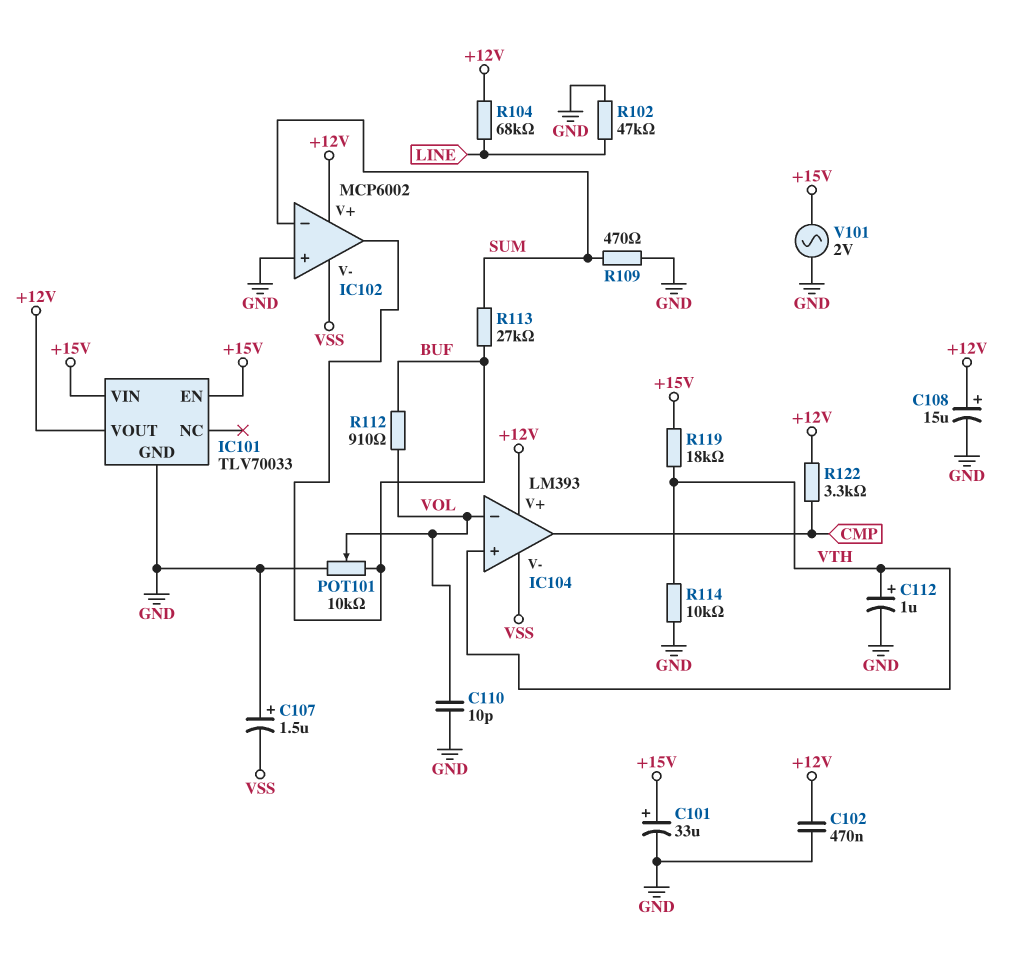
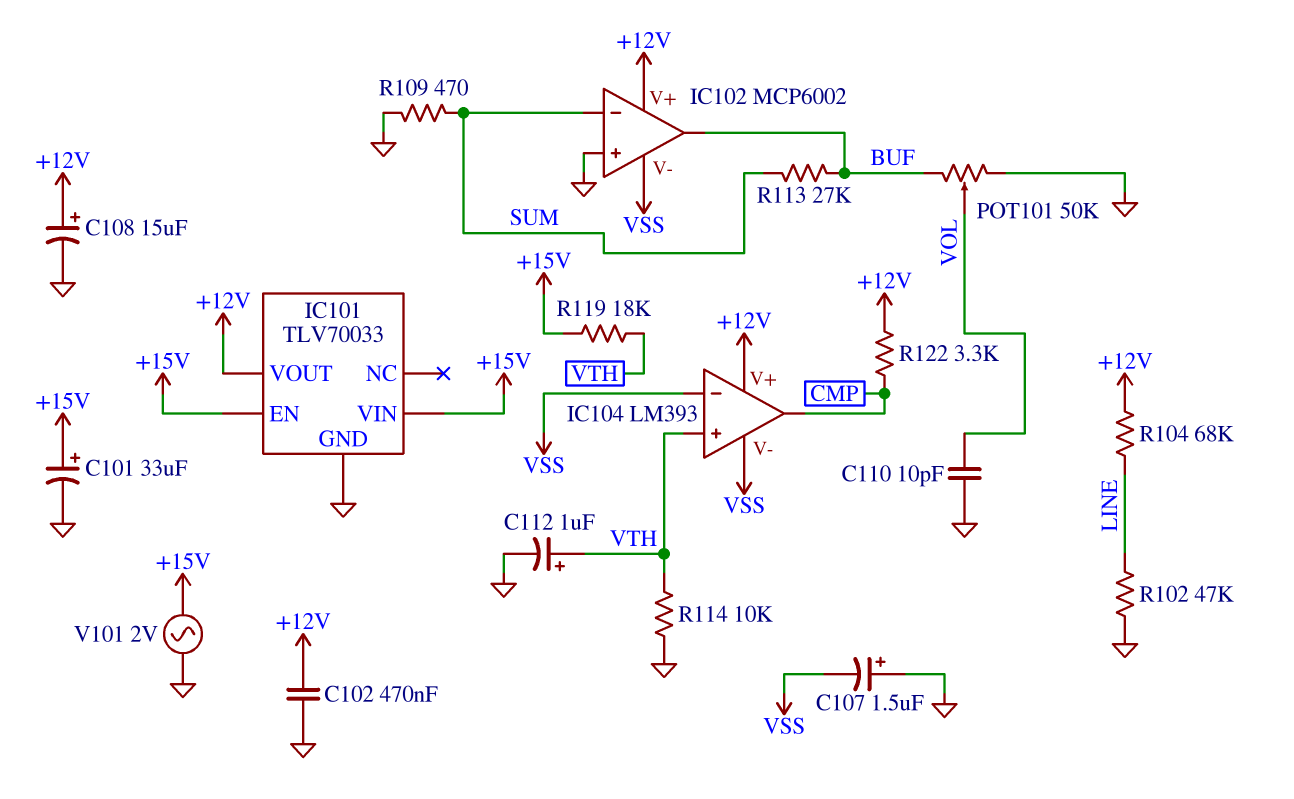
IC104 pin in-: VOL -> VSS
POT101: 10k (BUF, GND, wiper VOL) -> 50k (BUF, GND, wiper VOL)
R112: 910 (BUF, VOL) -> none

